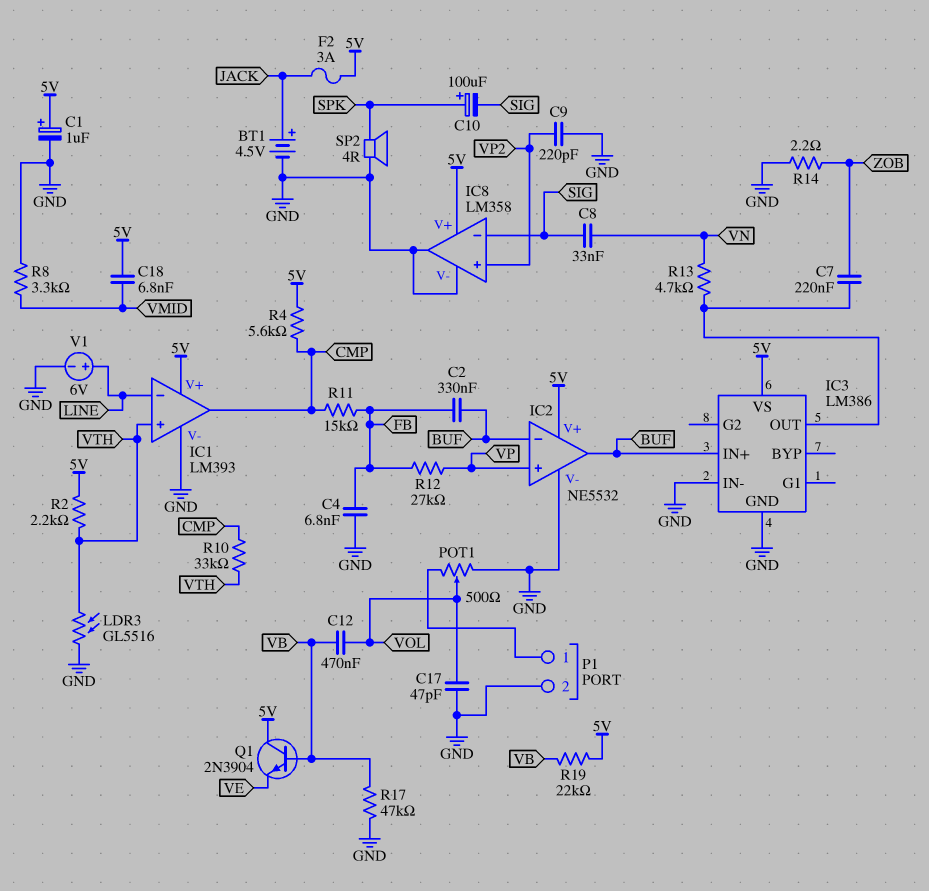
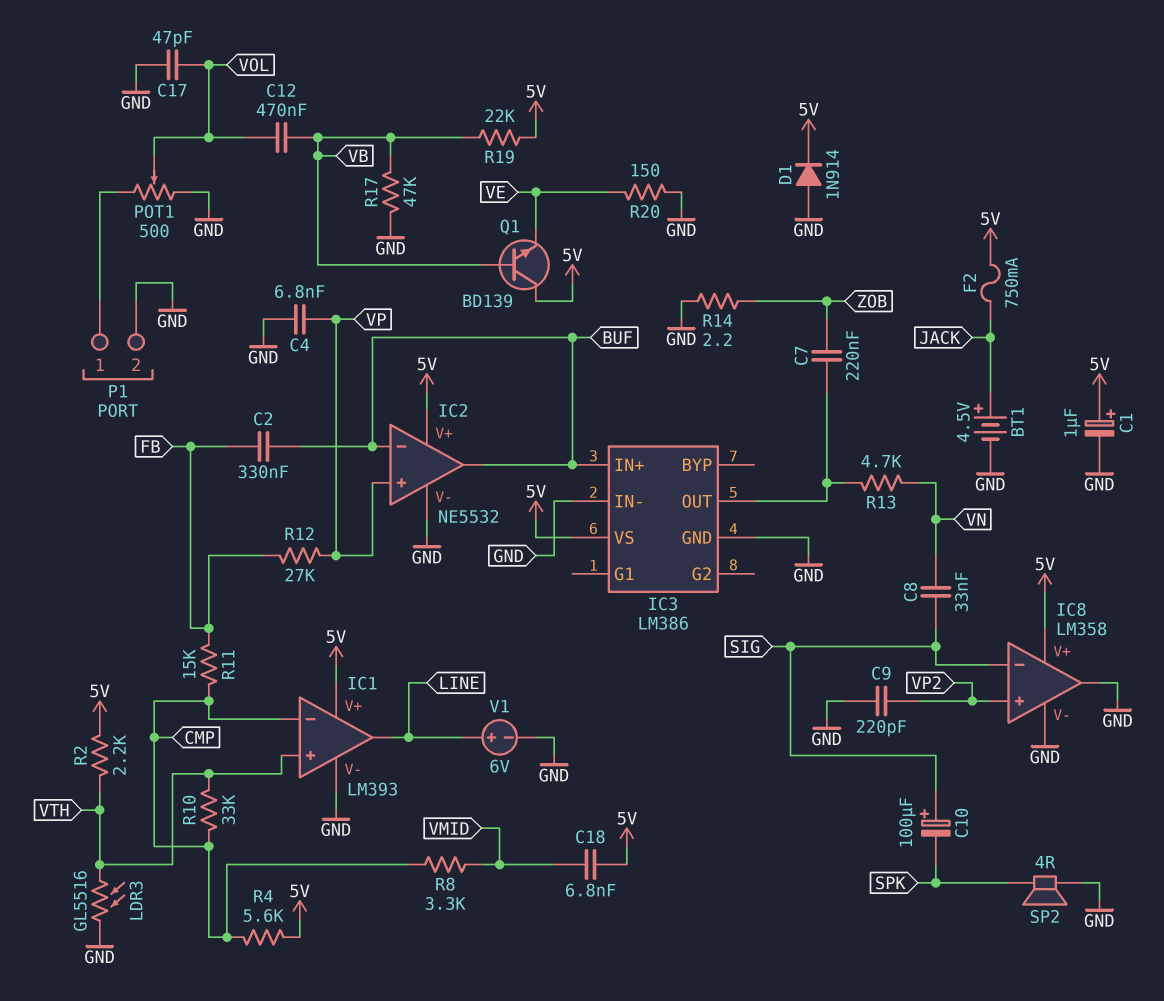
C4: 6.8nF (FB, GND) -> 6.8nF (GND, VP)
C10: 100uF (plus SPK, minus SIG) -> 100uF (plus SIG, minus SPK)
D1: none -> diode 1N914 (A GND, K 5V)
F2: 3A (5V, JACK) -> 750mA (5V, JACK)
IC1 pin in-: LINE -> CMP
IC1 pin out: CMP -> LINE
Q1: NPN 2N3904 (B VB, C 5V, E VE) -> NPN BD139 (B VB, C 5V, E VE)
R8: 3.3k (GND, VMID) -> 3.3k (CMP, VMID)
R20: none -> 150 (GND, VE)

